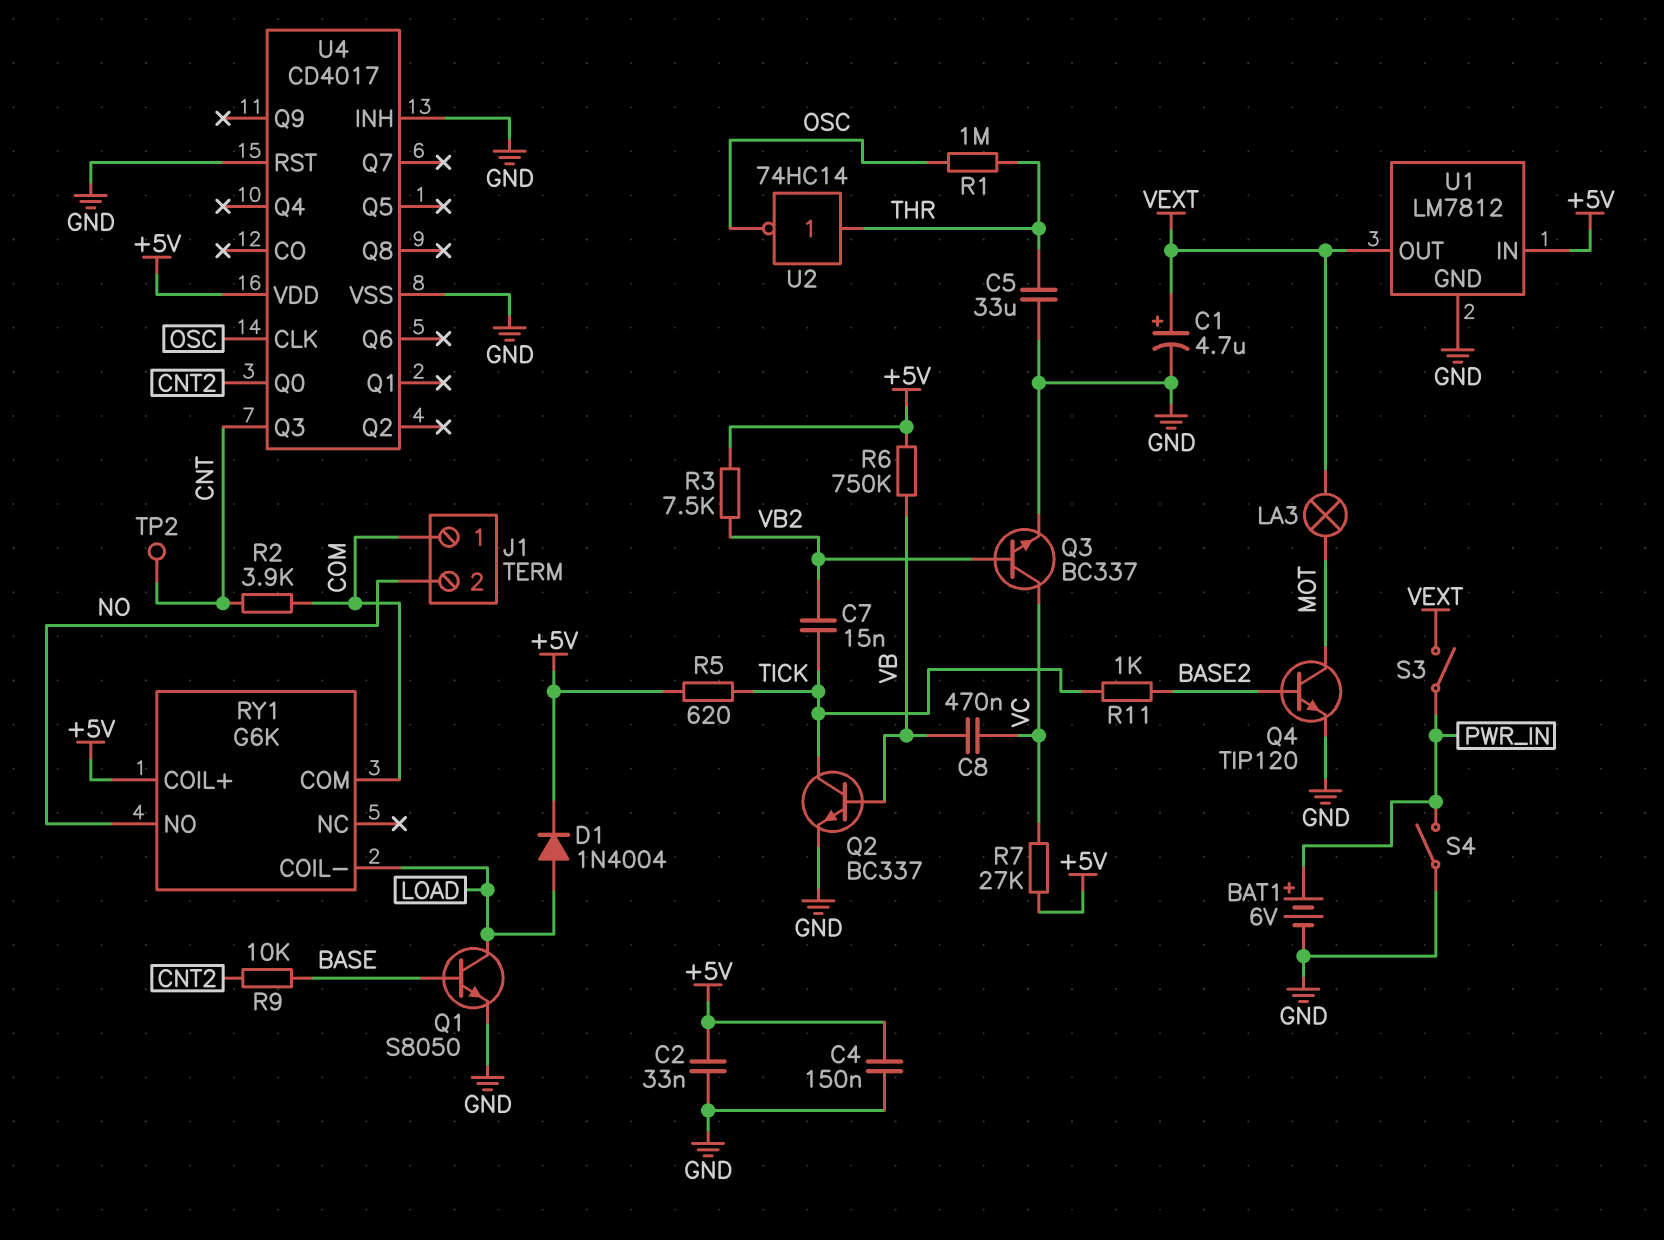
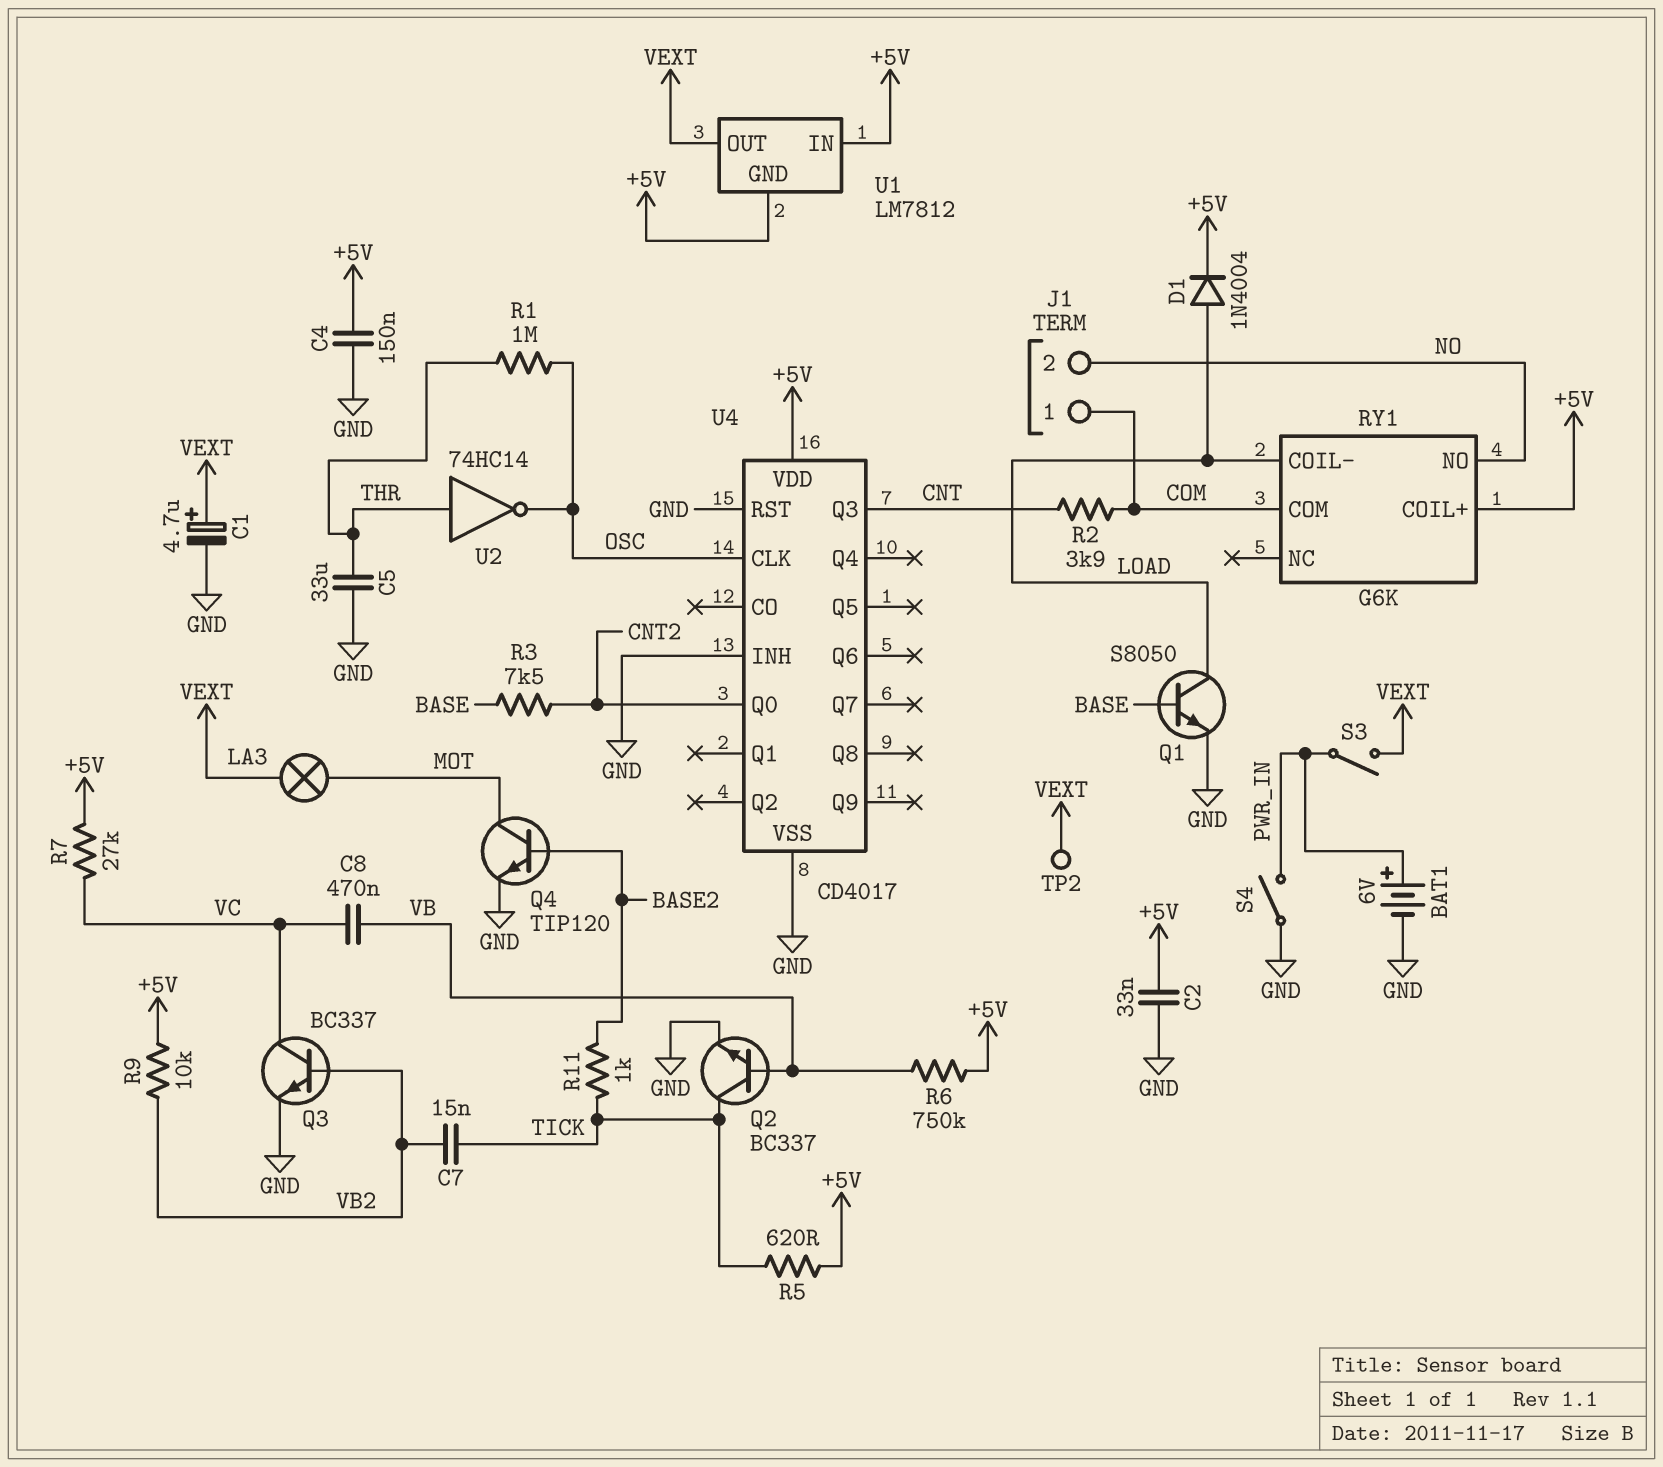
R3: 7.5k (+5V, VB2) -> 7.5k (BASE, CNT2)
R9: 10k (BASE, CNT2) -> 10k (+5V, VB2)
TP2: test point (CNT) -> test point (VEXT)
U1 pin GND: GND -> +5V

